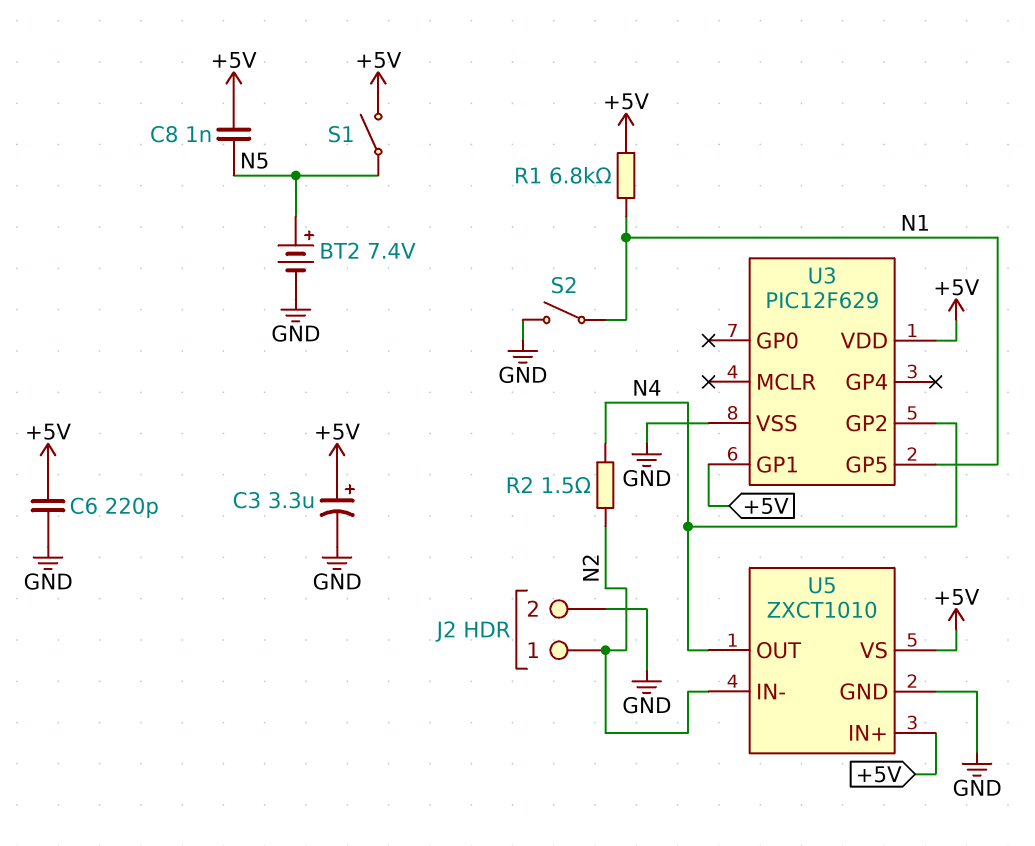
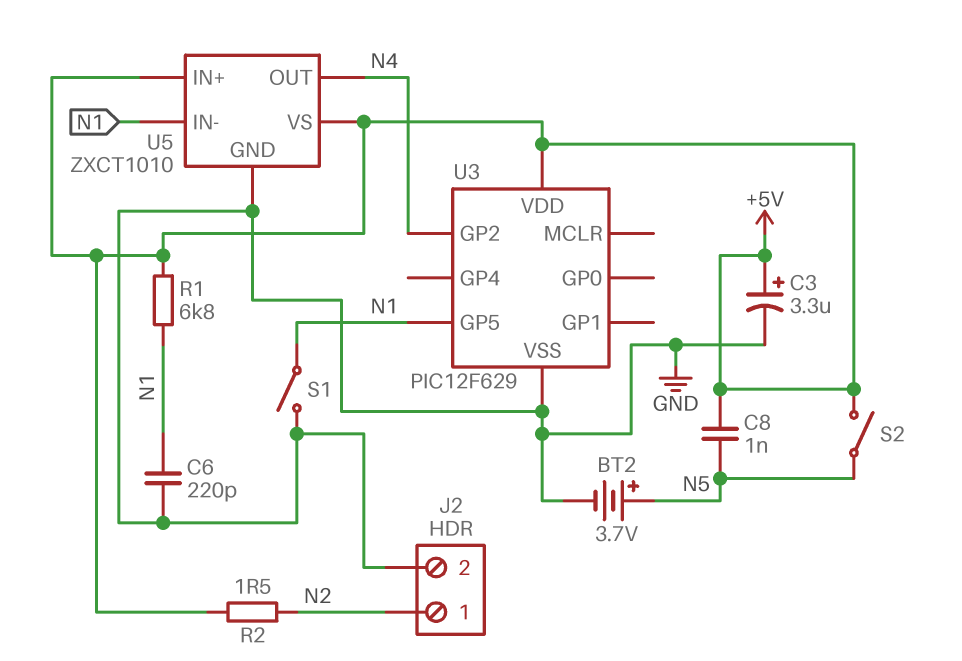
BT2: 7.4V (plus N5, minus GND) -> 3.7V (plus N5, minus GND)
C6: 220pF (+5V, GND) -> 220pF (GND, N1)
R2: 1.5 (N2, N4) -> 1.5 (+5V, N2)
S1: switch (+5V, N5) -> switch (GND, N1)
S2: switch (GND, N1) -> switch (+5V, N5)
U3 pin GP1: +5V -> none
U5 pin IN-: N2 -> N1

